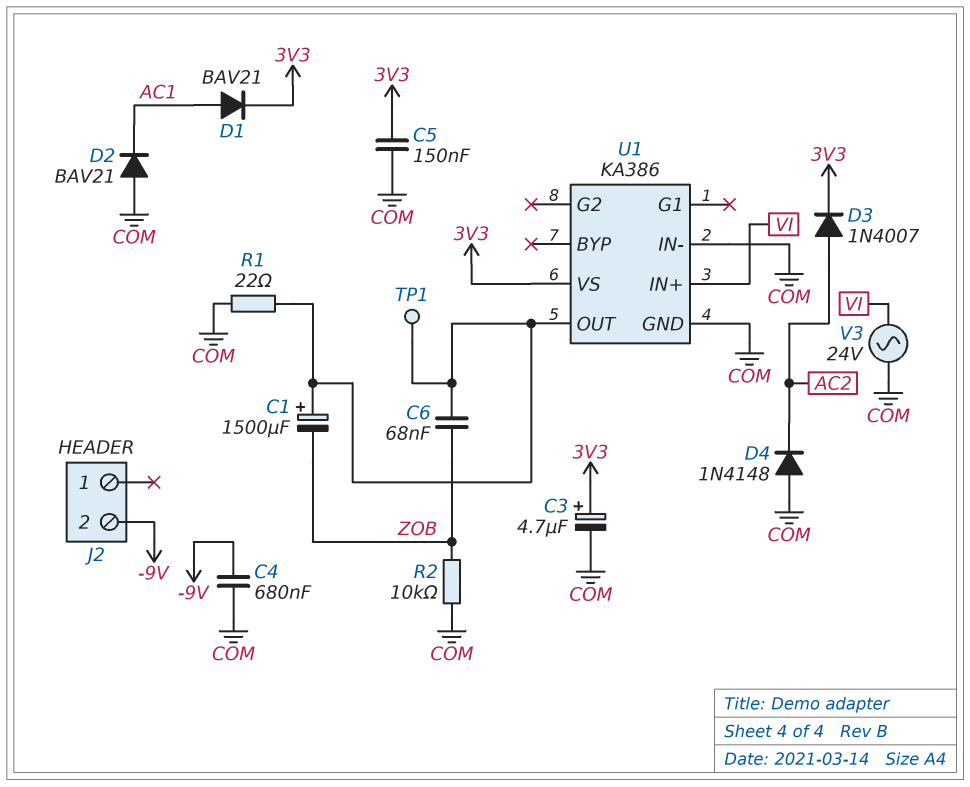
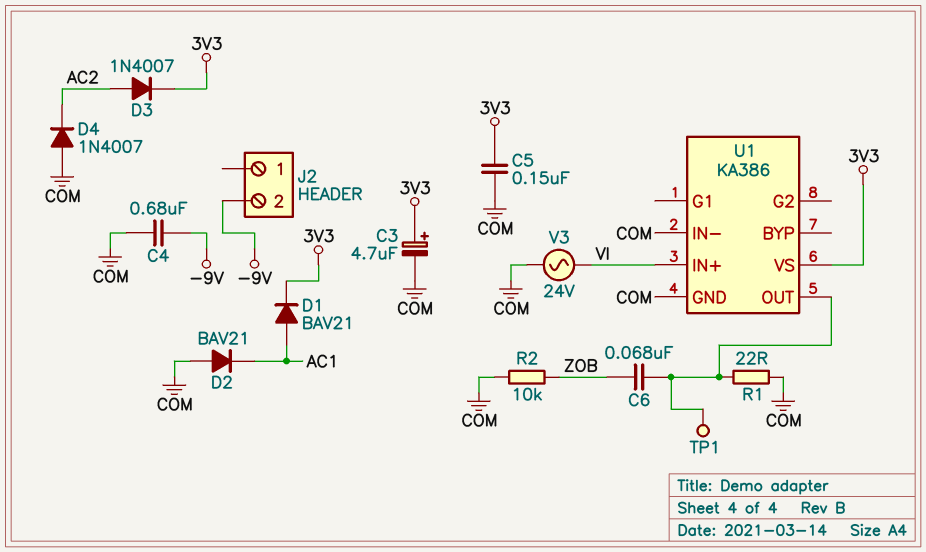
C1: 1500uF (plus U1/OUT, minus ZOB) -> none
D4: diode 1N4148 (A COM, K AC2) -> diode 1N4007 (A COM, K AC2)

